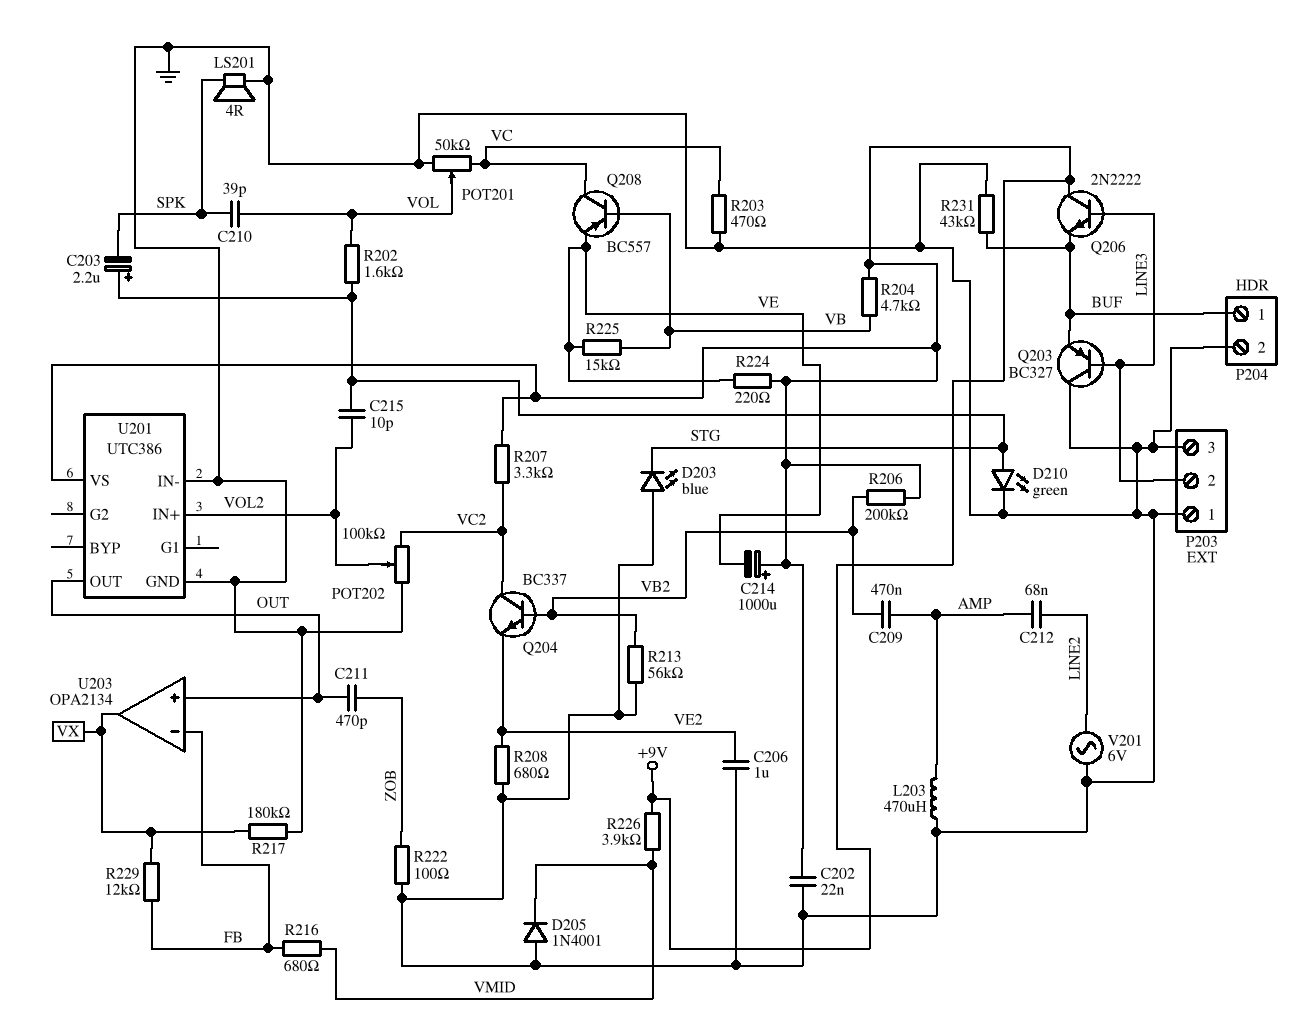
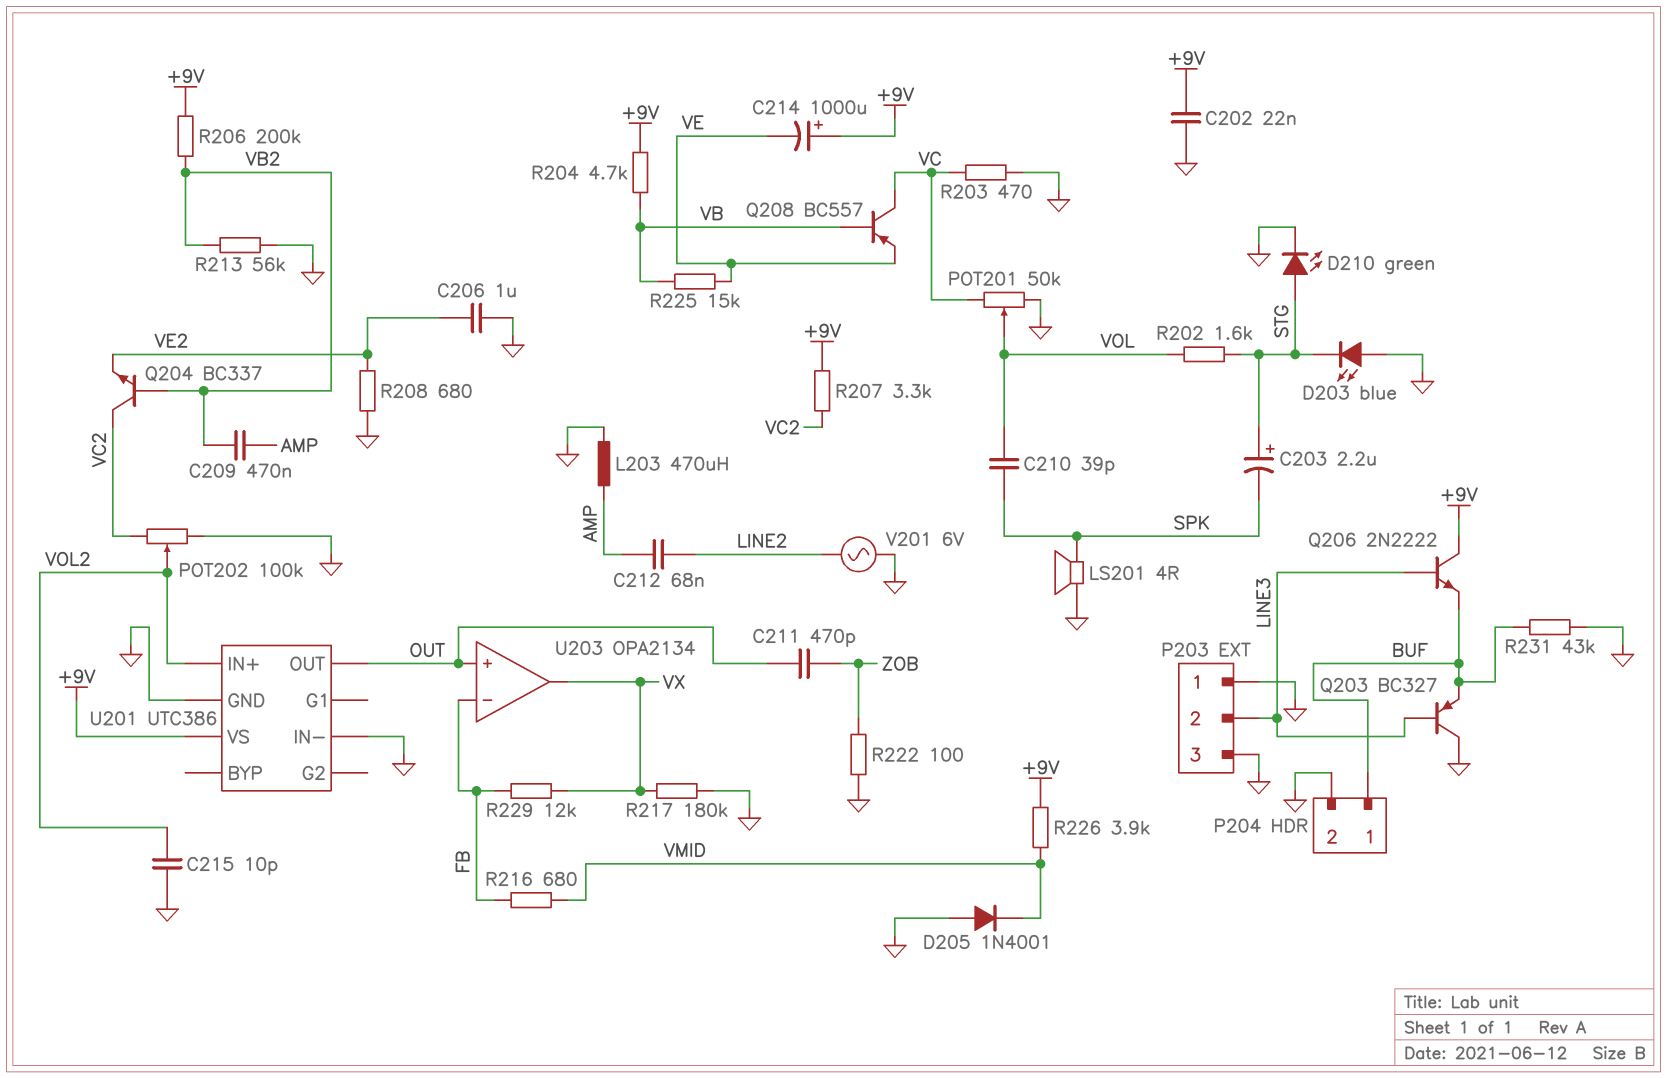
C215: 10pF (STG, VOL2) -> 10pF (GND, VOL2)
R224: 220 (+9V, VE) -> none

